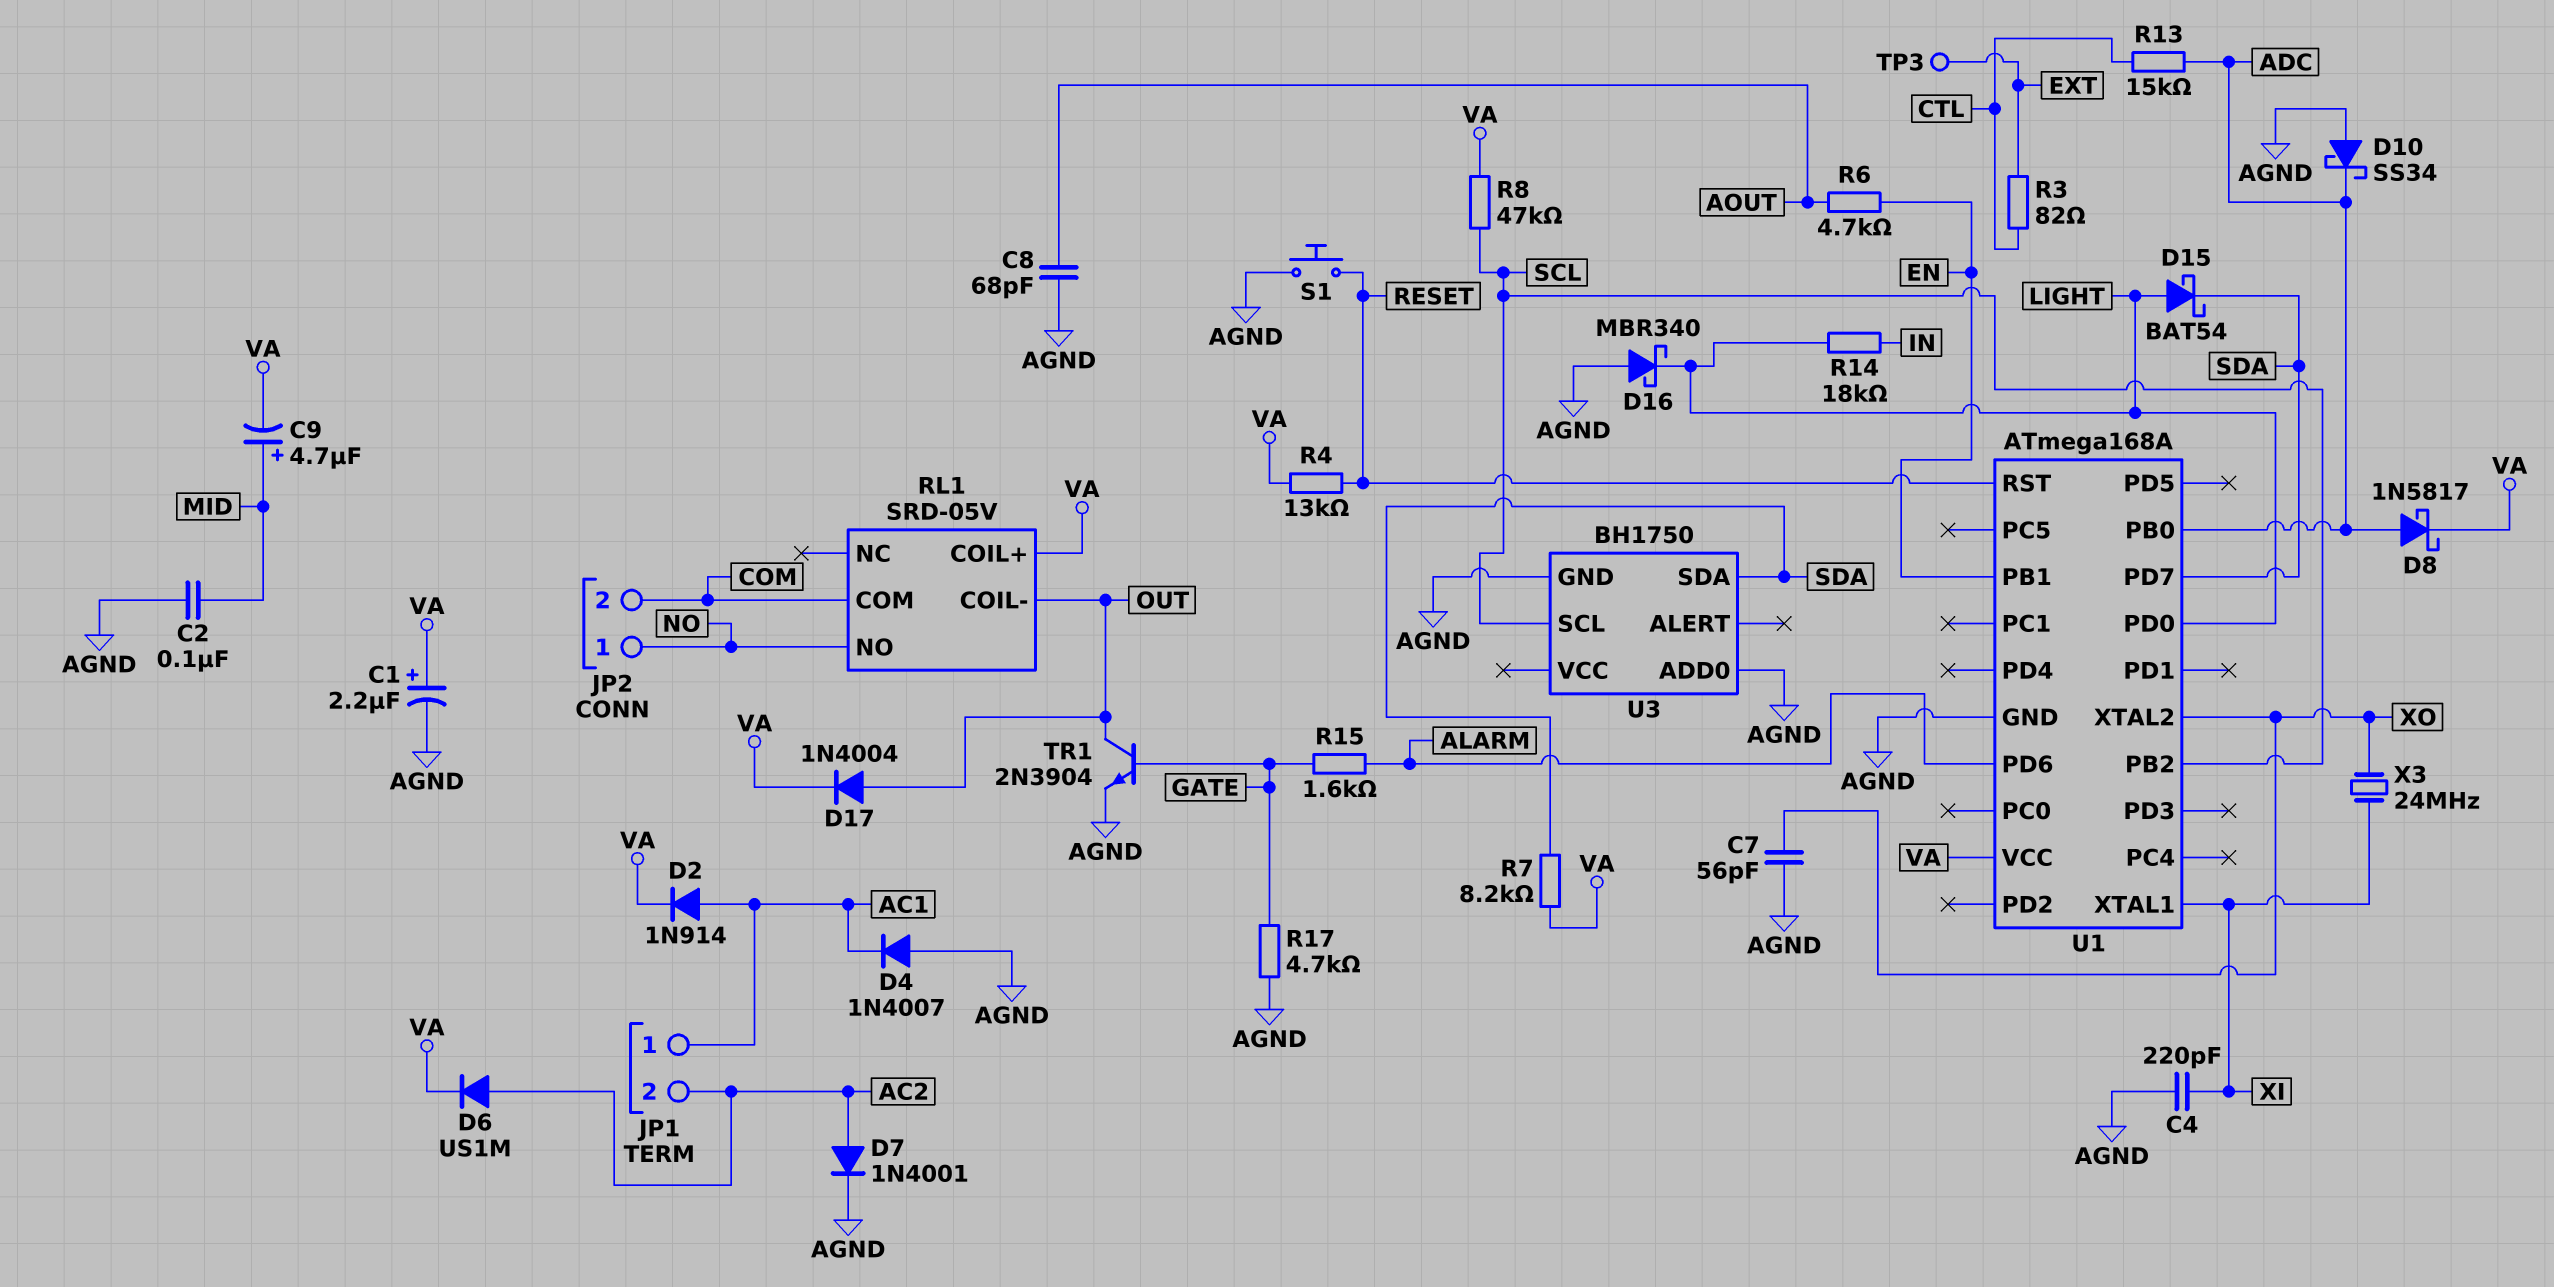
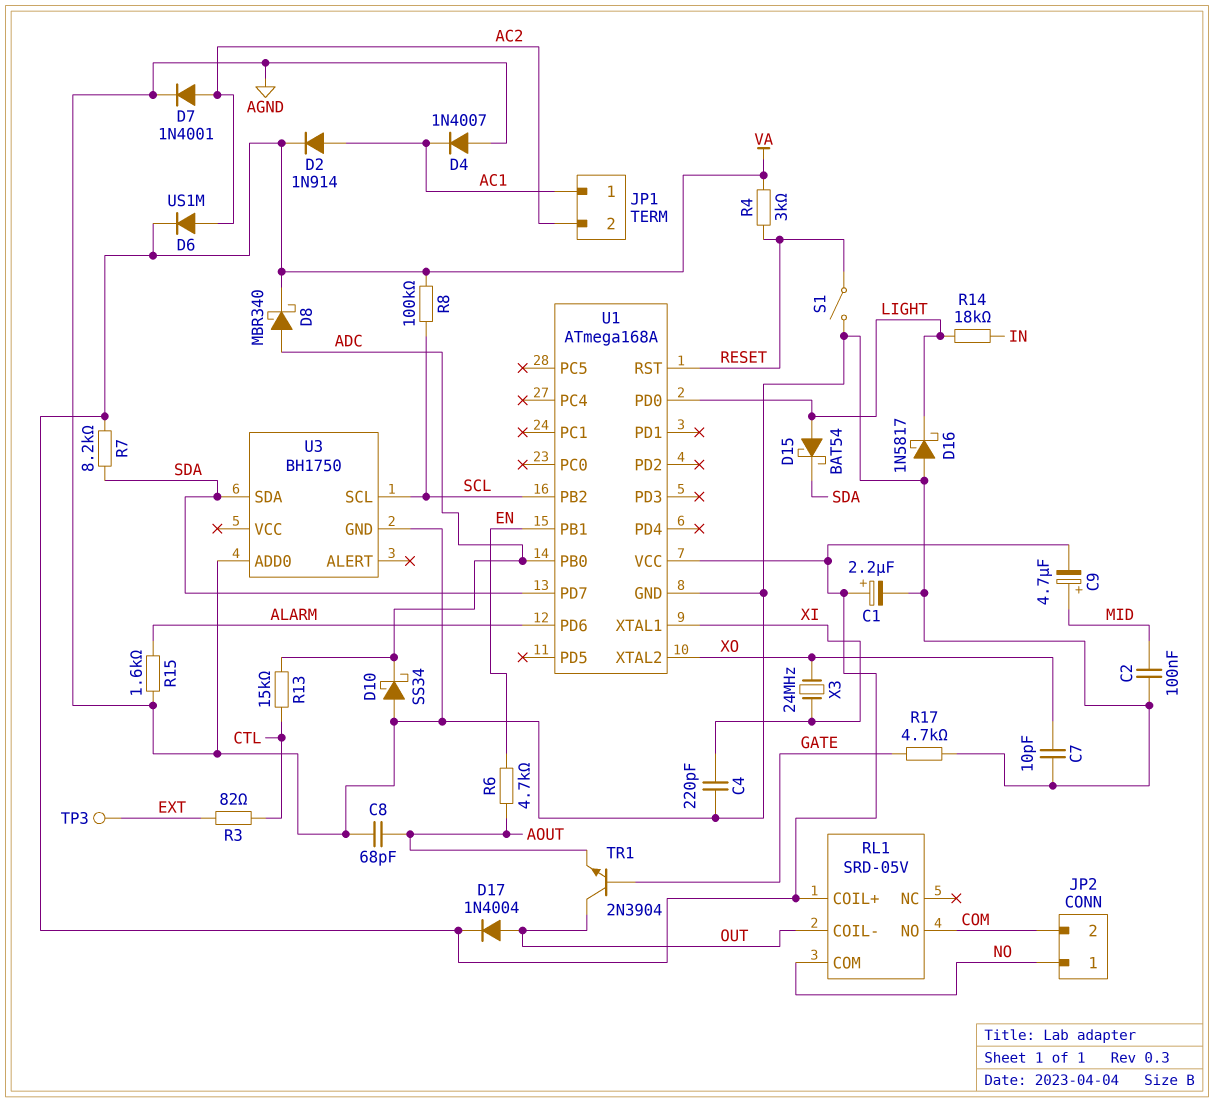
C7: 56pF (AGND, XO) -> 10pF (AGND, XO)
D8: schottky 1N5817 (A ADC, K VA) -> schottky MBR340 (A ADC, K VA)
D16: schottky MBR340 (A AGND, K LIGHT) -> schottky 1N5817 (A AGND, K LIGHT)
R4: 13k (RESET, VA) -> 3k (RESET, VA)
R8: 47k (SCL, VA) -> 100k (SCL, VA)
R15: 1.6k (ALARM, GATE) -> 1.6k (AGND, ALARM)
RL1 pin COM: COM -> NO
RL1 pin NO: NO -> COM
S1: button (AGND, RESET) -> switch (AGND, RESET)
TR1: NPN 2N3904 (B GATE, C OUT, E AGND) -> NPN 2N3904 (B GATE, C OUT, E AOUT)

